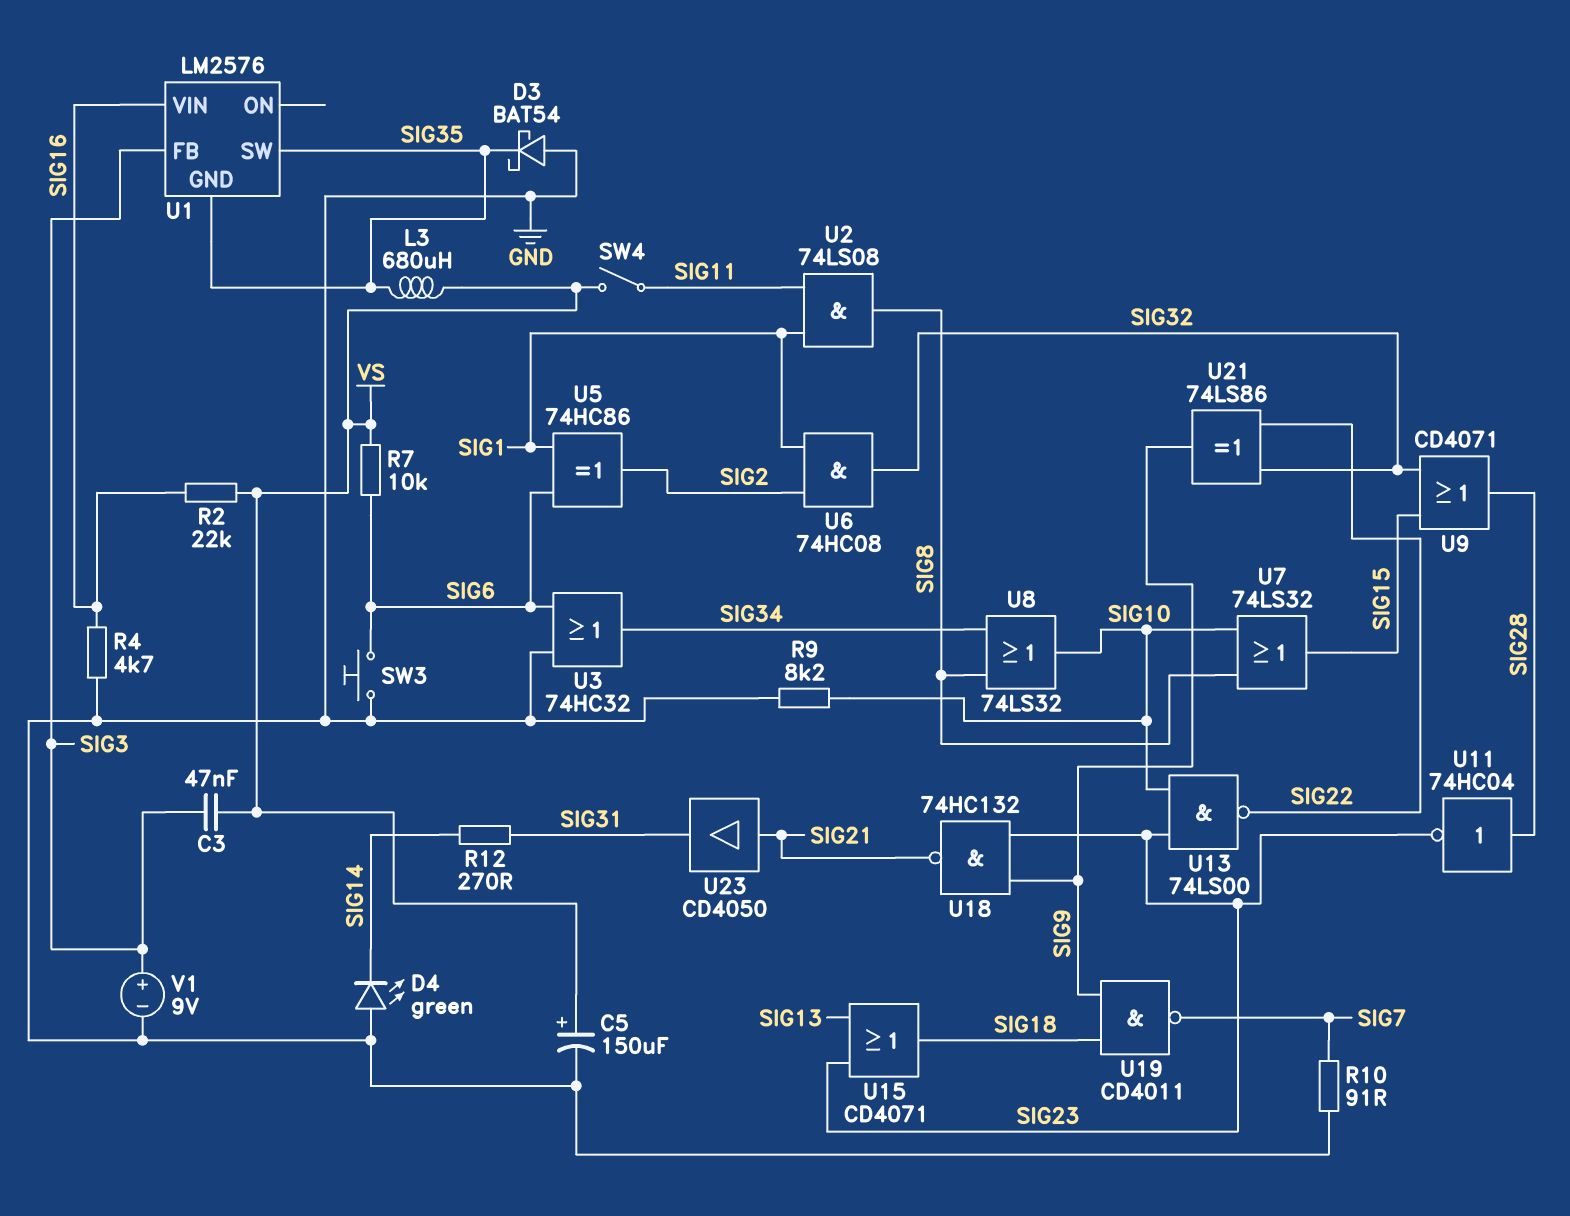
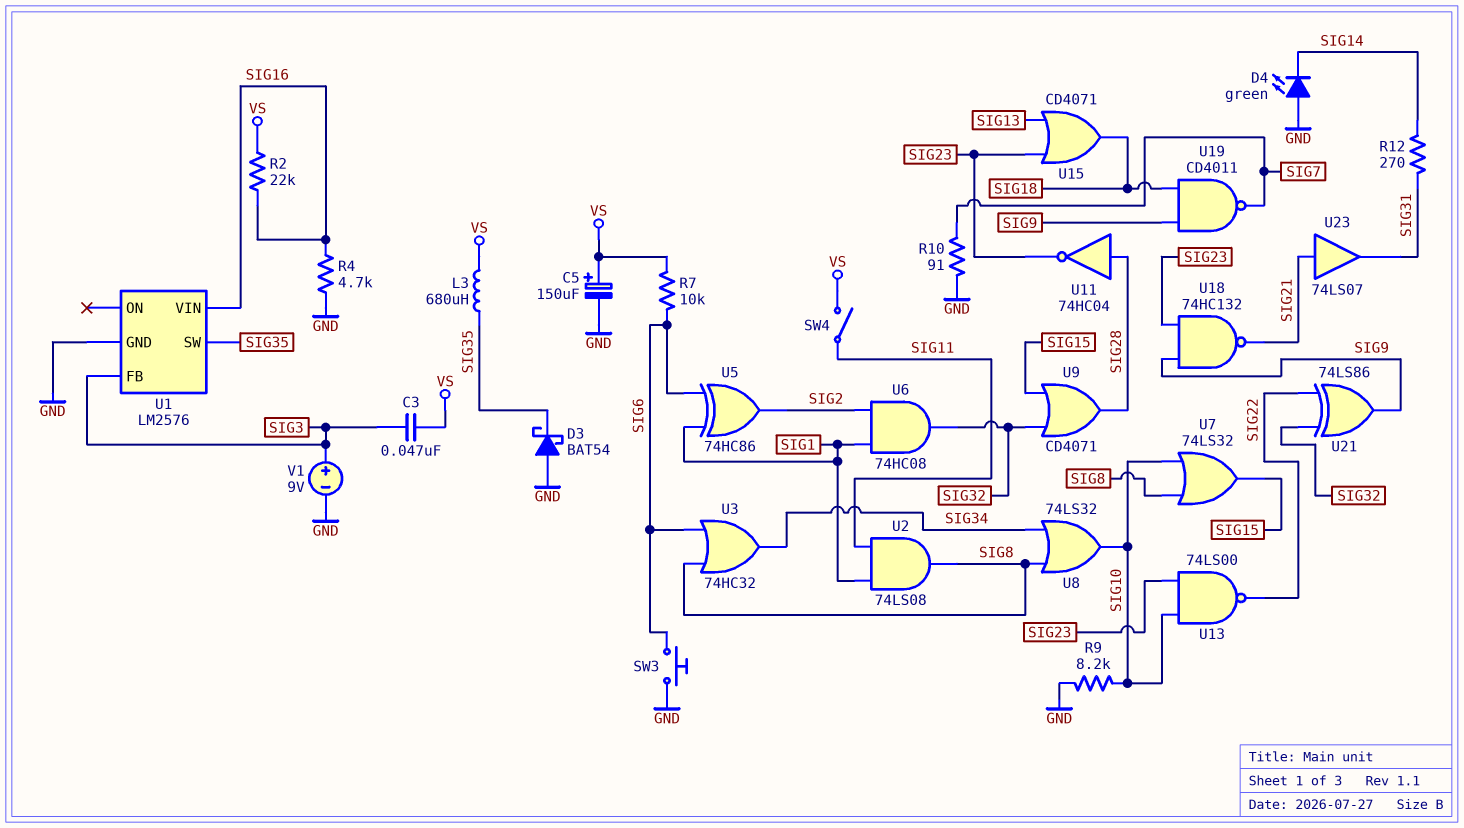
U1 pin GND: SIG35 -> GND
U3: OR 74HC32 (in GND, in SIG6, out SIG34) -> OR 74HC32 (in SIG6, in SIG8, out SIG34)
U23: buffer CD4050 (in SIG21, out SIG31) -> buffer 74LS07 (in SIG21, out SIG31)

